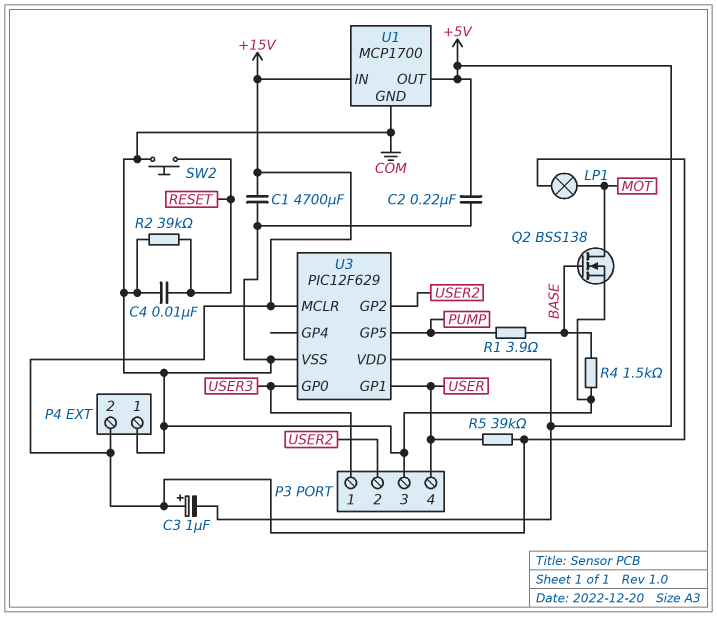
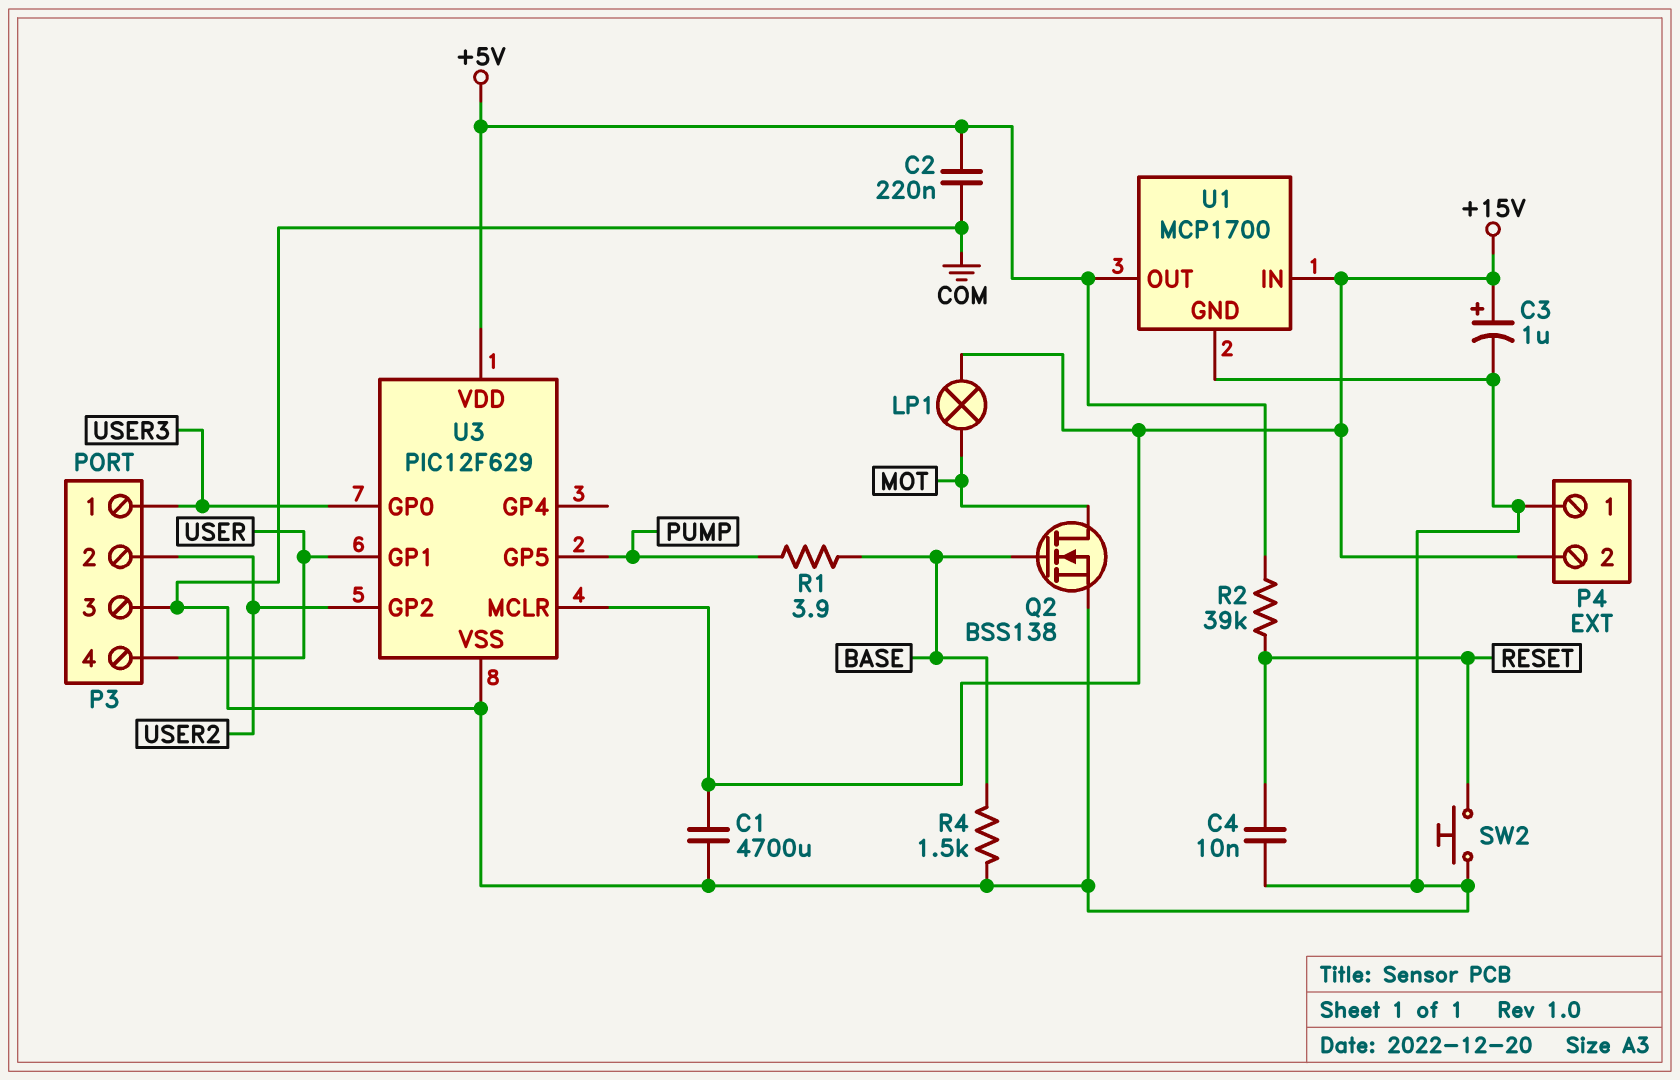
C3: 1uF (plus +15V, minus +5V) -> 1uF (plus +15V, minus COM)
R2: 39k (COM, RESET) -> 39k (+5V, RESET)
R5: 39k (+15V, USER) -> none

